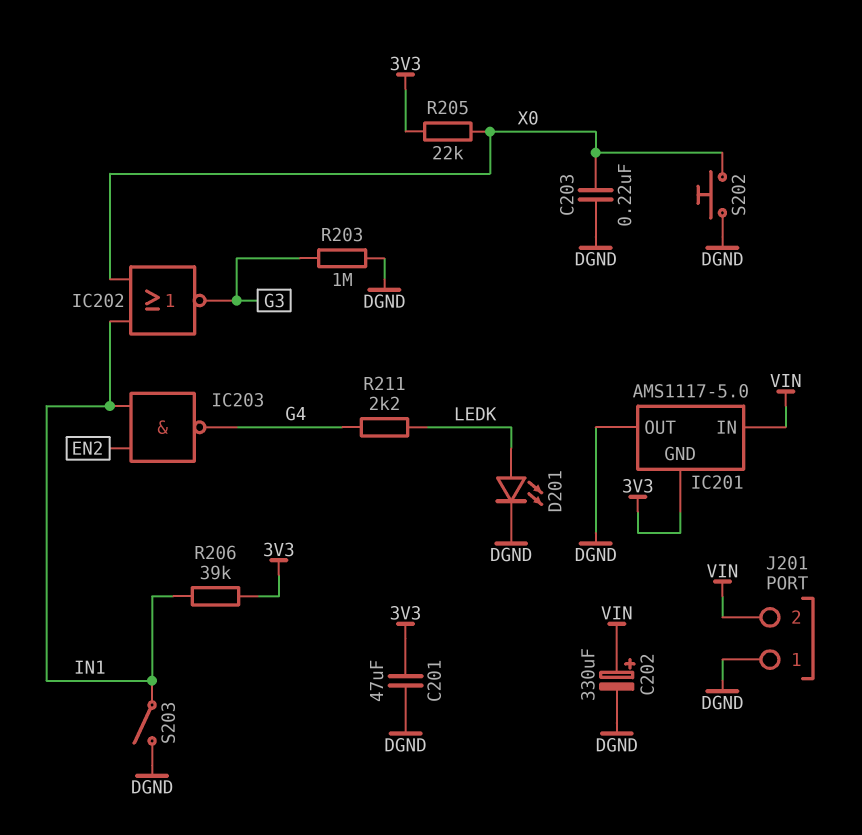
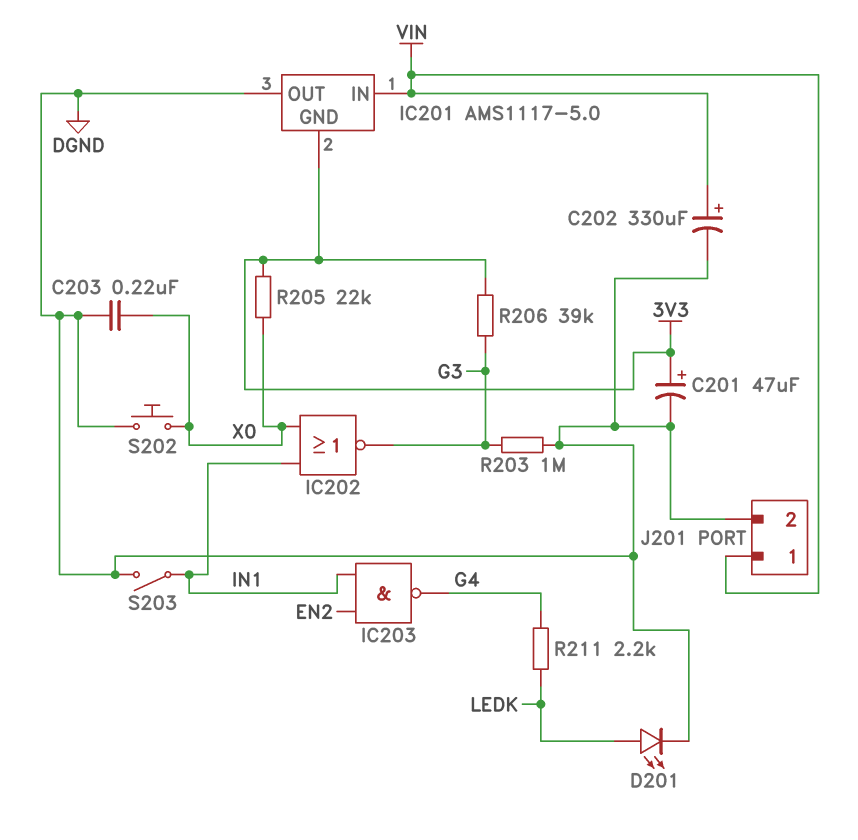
C201: 47uF (3V3, DGND) -> 47uF (plus 3V3, minus DGND)
J201 pin 1: DGND -> VIN
J201 pin 2: VIN -> DGND
R206: 39k (3V3, IN1) -> 39k (3V3, G3)

